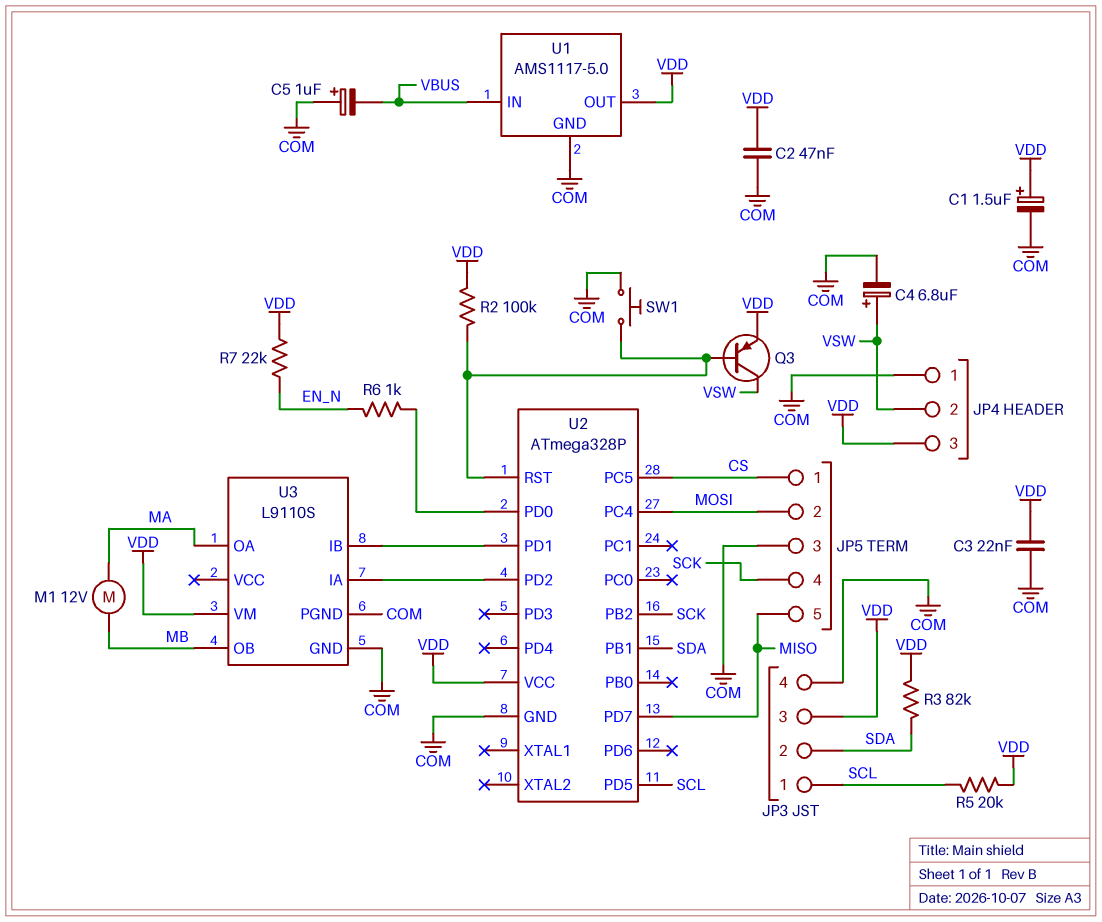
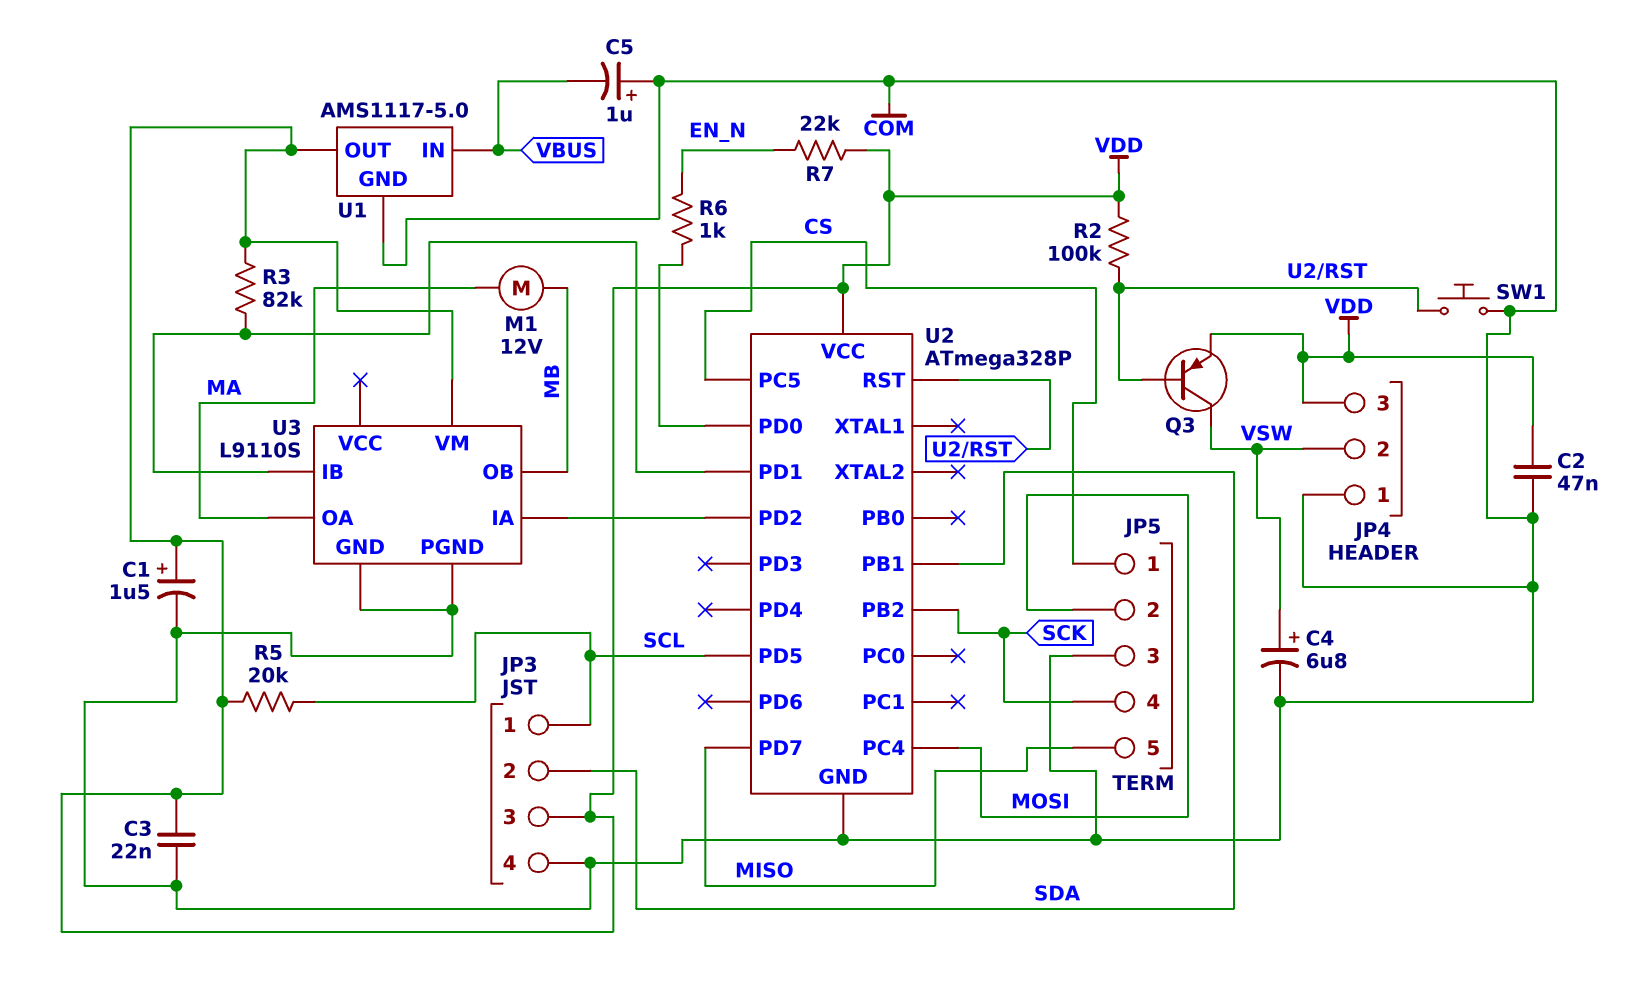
R3: 82k (SDA, VDD) -> 82k (U2/PD1, VDD)

